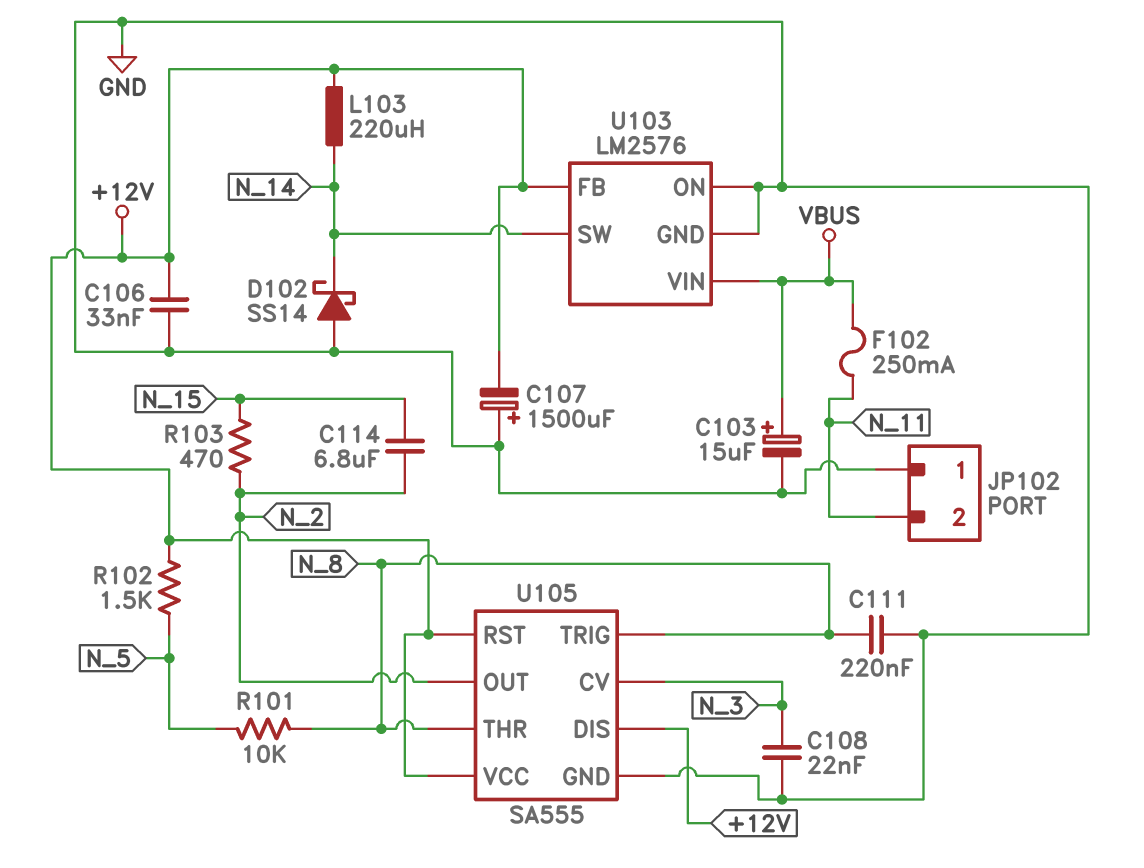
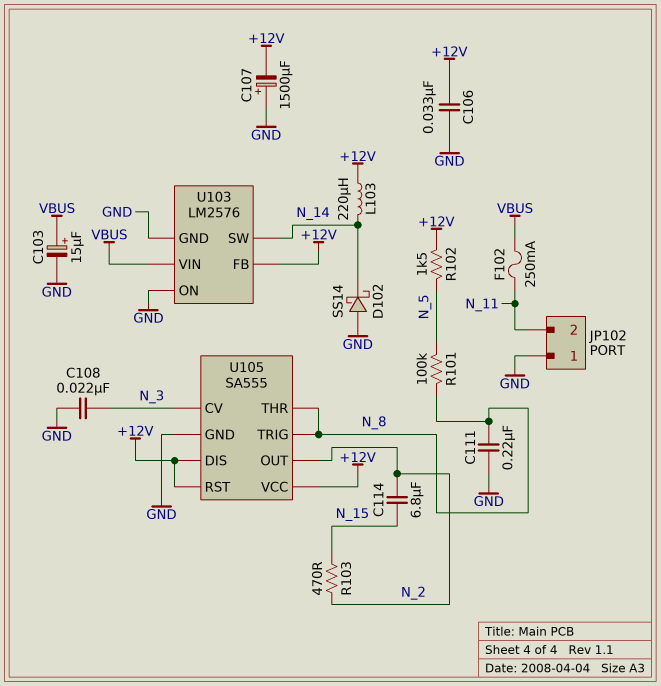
R101: 10k (N_5, N_8) -> 100k (N_5, N_8)

